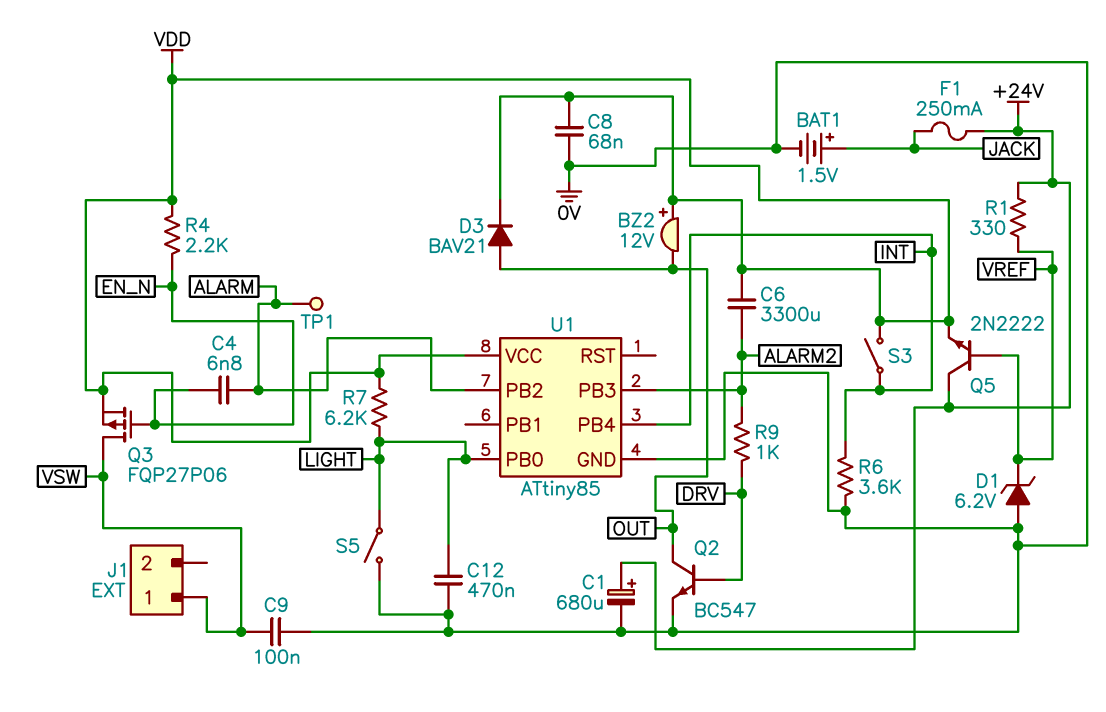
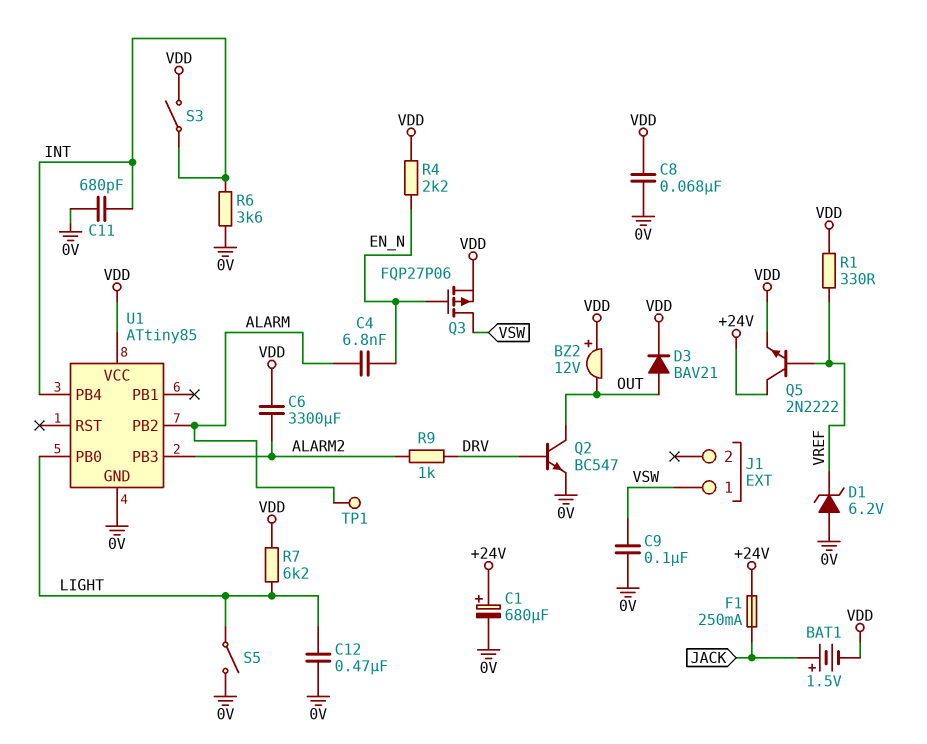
BAT1: 1.5V (plus JACK, minus 0V) -> 1.5V (plus JACK, minus VDD)
C11: none -> 680pF (0V, INT)
R1: 330 (+24V, VREF) -> 330 (VDD, VREF)

